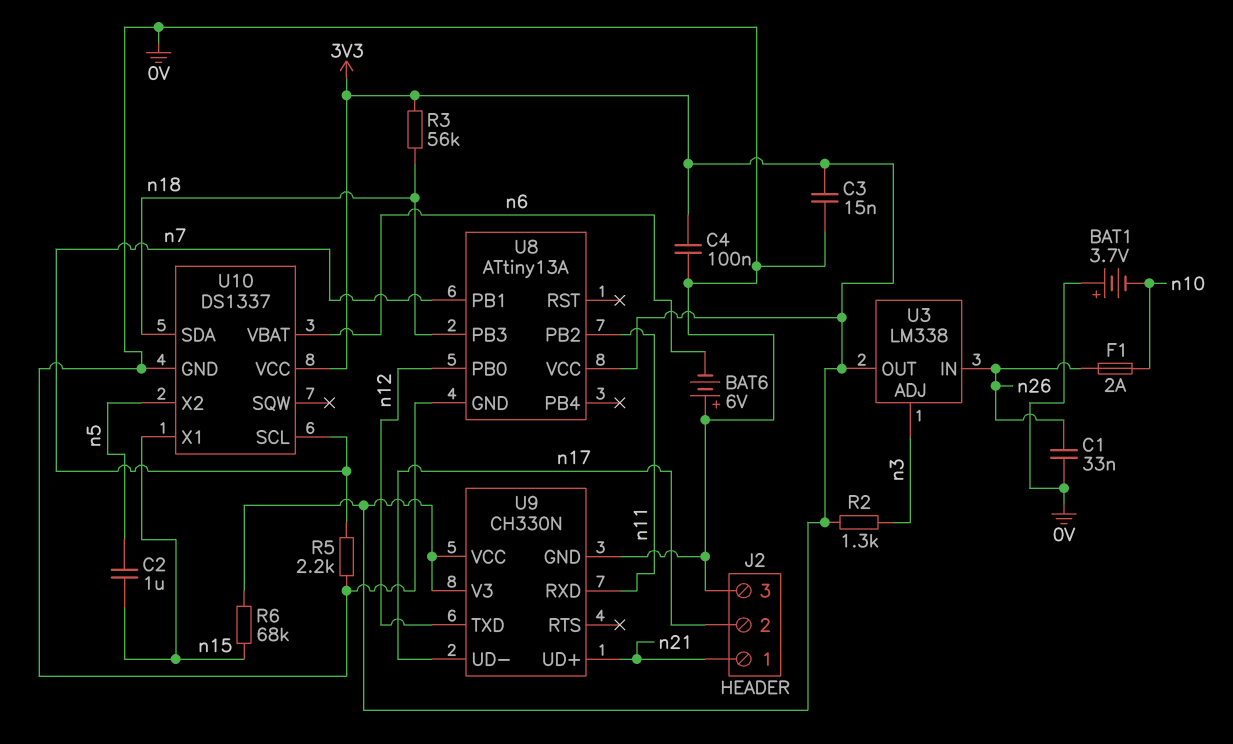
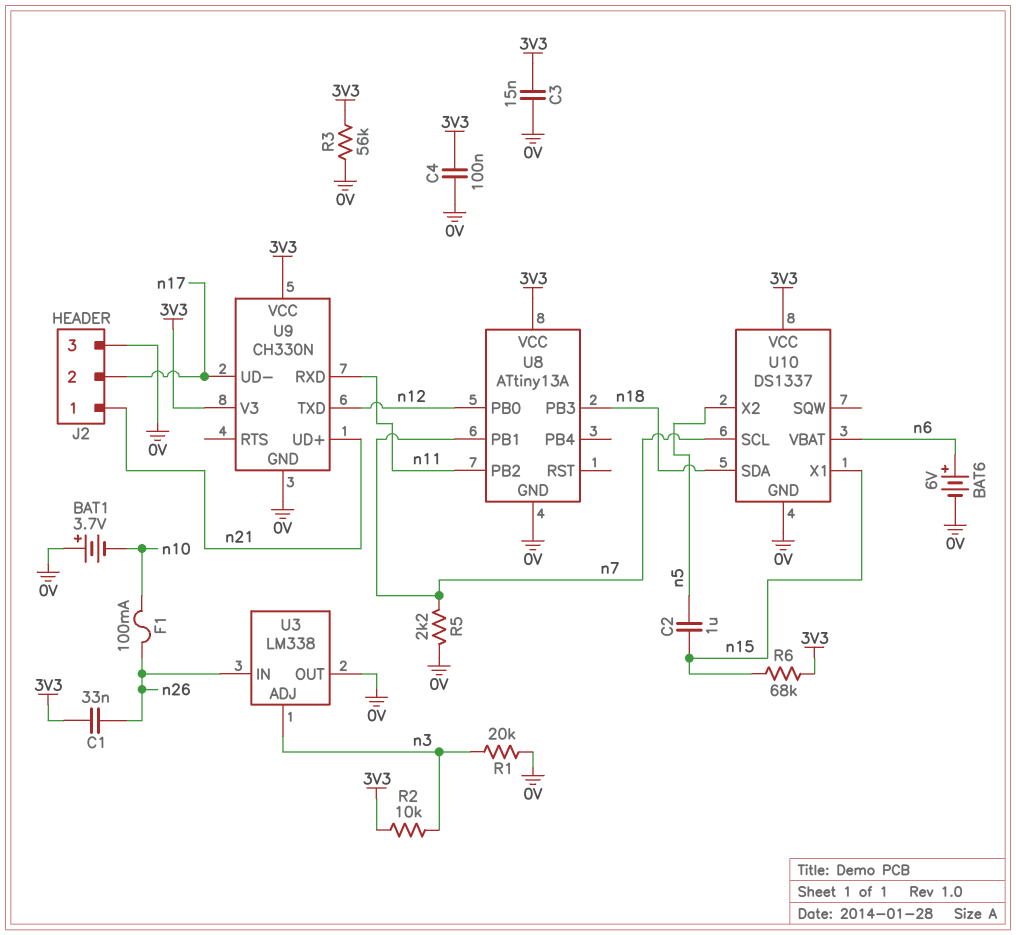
BAT6: 6V (plus 0V, minus n6) -> 6V (plus n6, minus 0V)
C1: 33nF (0V, n26) -> 33nF (3V3, n26)
F1: 2A (n10, n26) -> 100mA (n10, n26)
R1: none -> 20k (0V, n3)
R2: 1.3k (3V3, n3) -> 10k (3V3, n3)
R3: 56k (3V3, n18) -> 56k (0V, 3V3)
U3 pin OUT: 3V3 -> 0V

